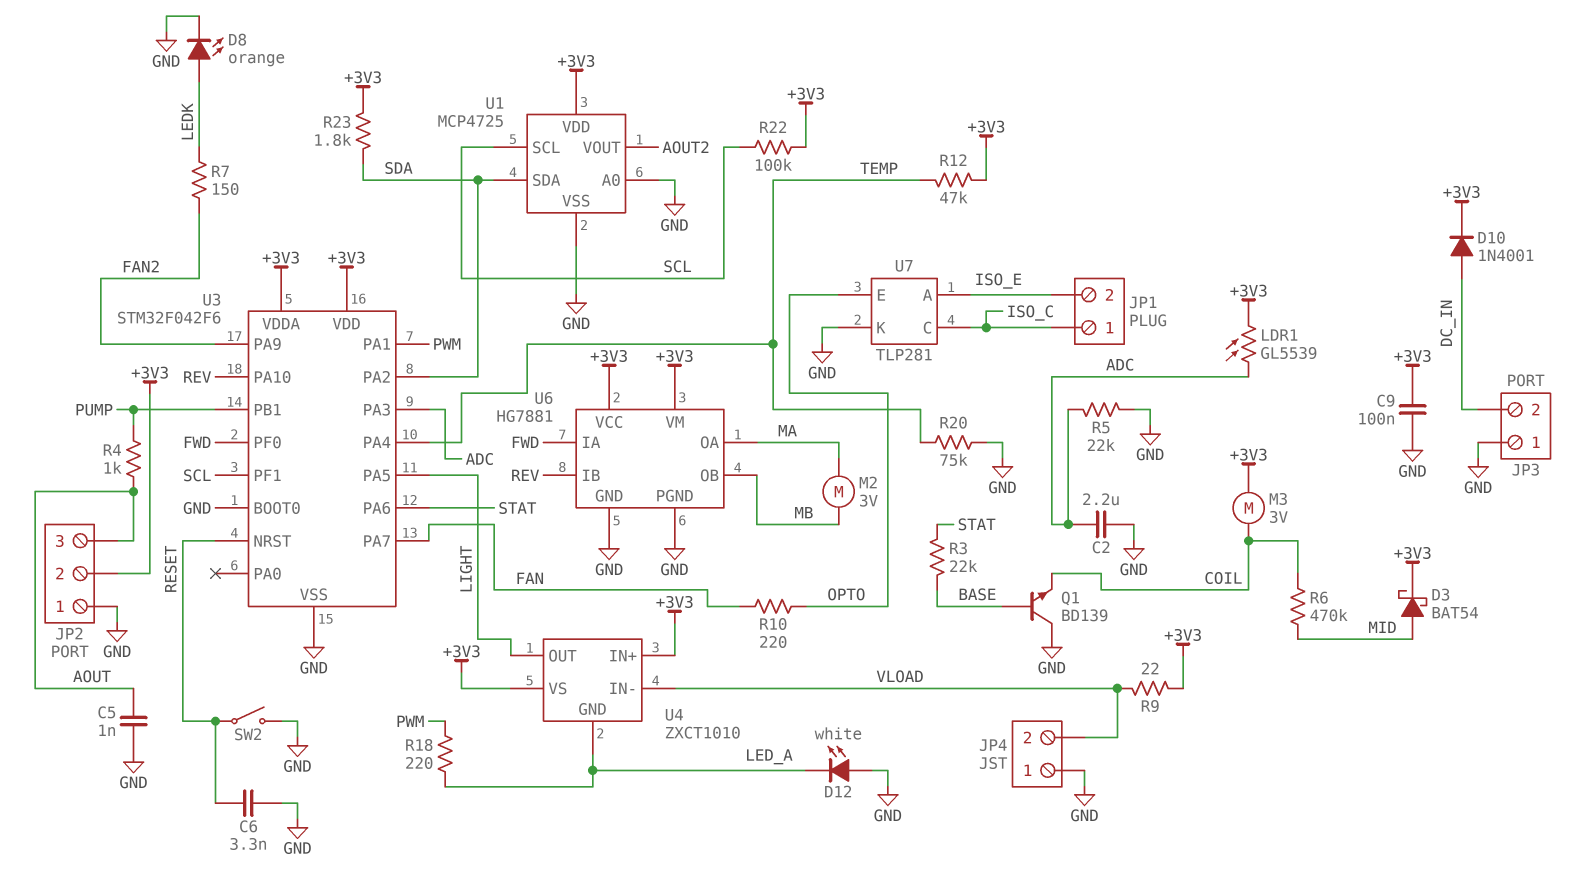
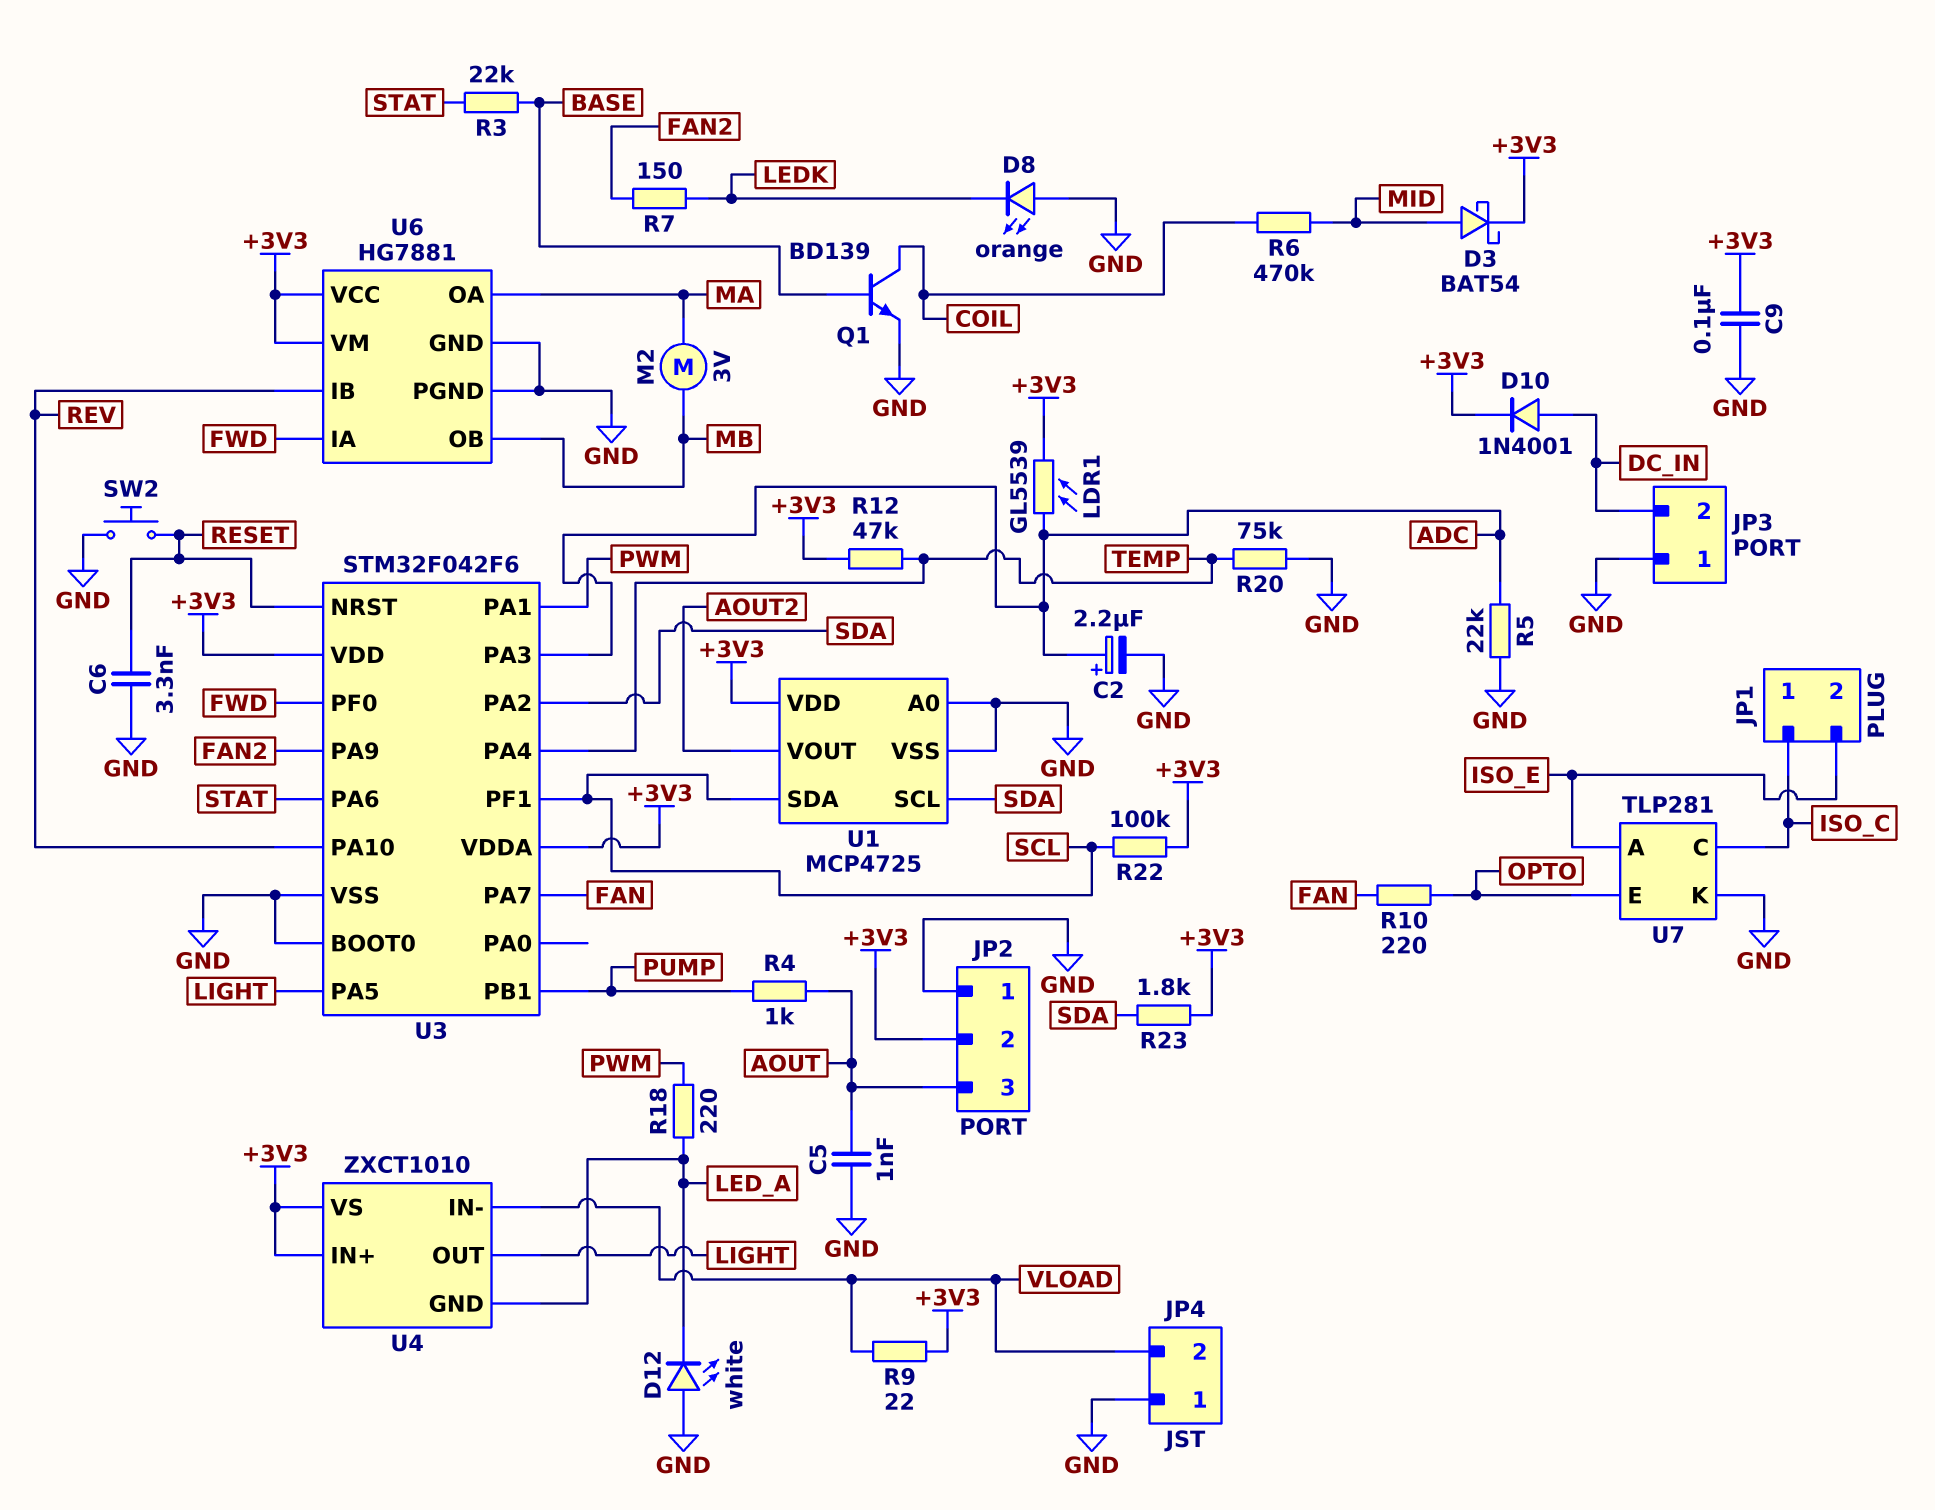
C2: 2.2uF (ADC, GND) -> 2.2uF (plus ADC, minus GND)
D8: LED orange (A LEDK, K GND) -> LED orange (A GND, K LEDK)
M3: motor 3V (+3V3, COIL) -> none
Q1: NPN BD139 (B BASE, C GND, E COIL) -> NPN BD139 (B BASE, C COIL, E GND)
SW2: switch (GND, RESET) -> button (GND, RESET)
U1 pin SCL: SCL -> SDA
U1 pin SDA: SDA -> SCL

